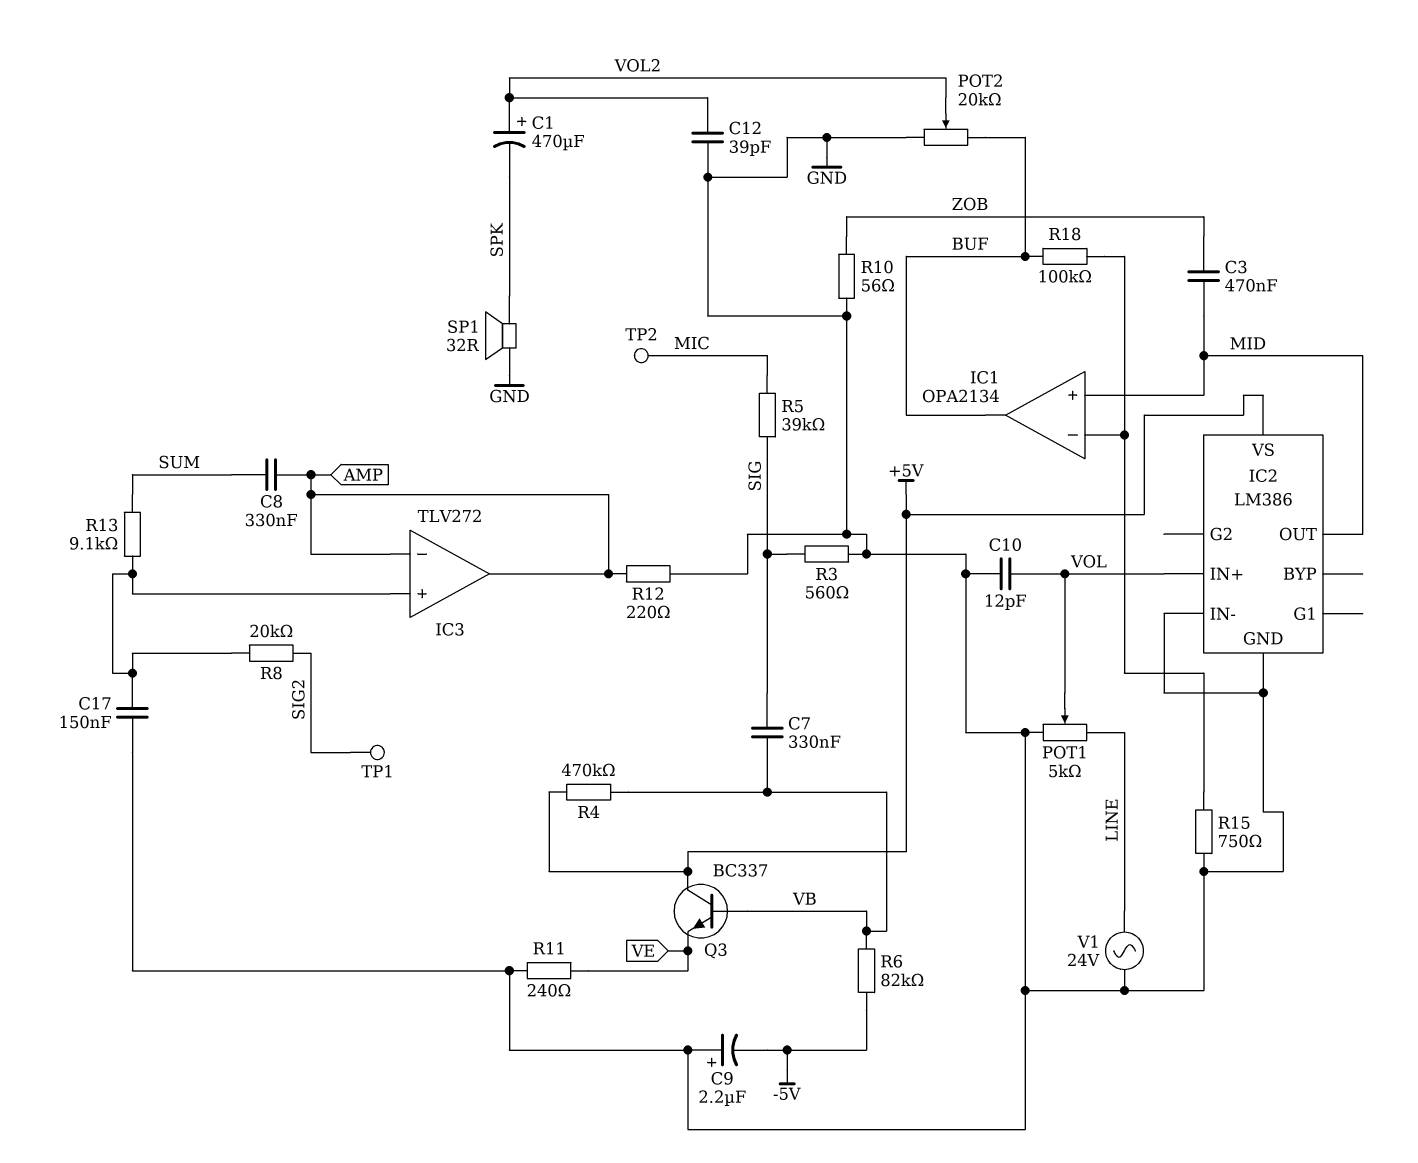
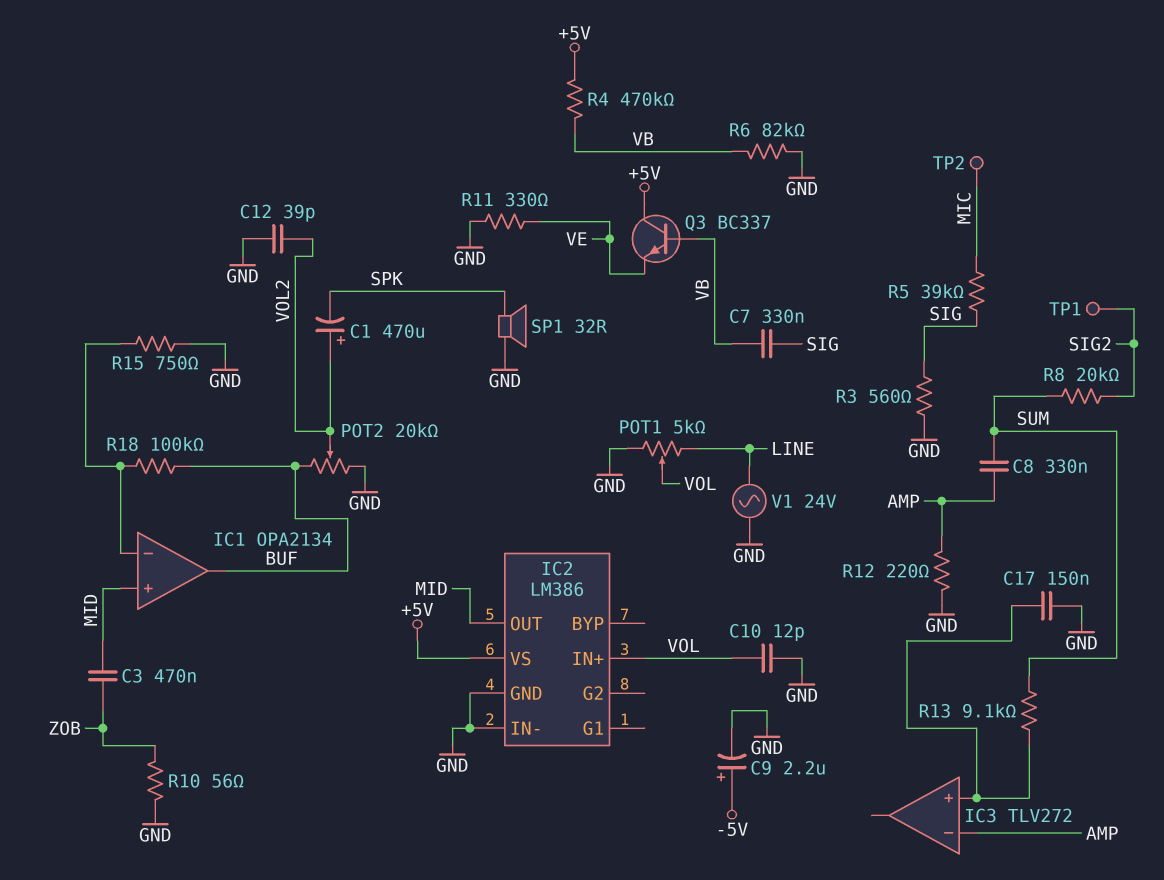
C9: 2.2uF (plus GND, minus -5V) -> 2.2uF (plus -5V, minus GND)
IC3 pin out: AMP -> none
R6: 82k (-5V, VB) -> 82k (GND, VB)
R8: 20k (IC3/in+, SIG2) -> 20k (SIG2, SUM)
R11: 240 (GND, VE) -> 330 (GND, VE)

